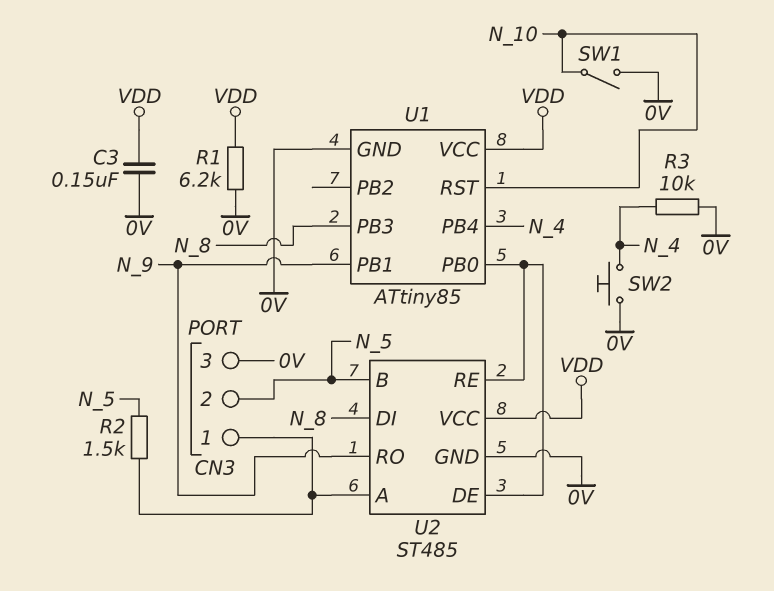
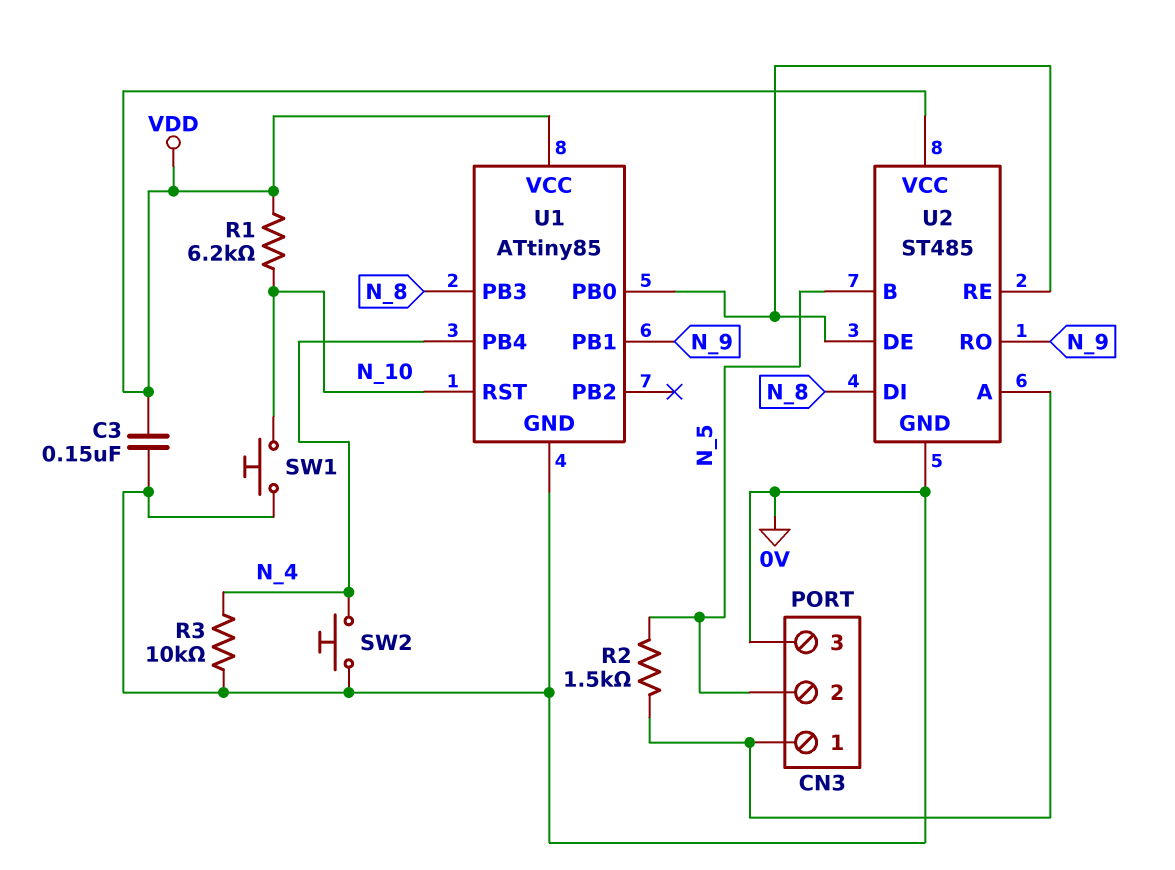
R1: 6.2k (0V, VDD) -> 6.2k (N_10, VDD)
SW1: switch (0V, N_10) -> button (0V, N_10)

